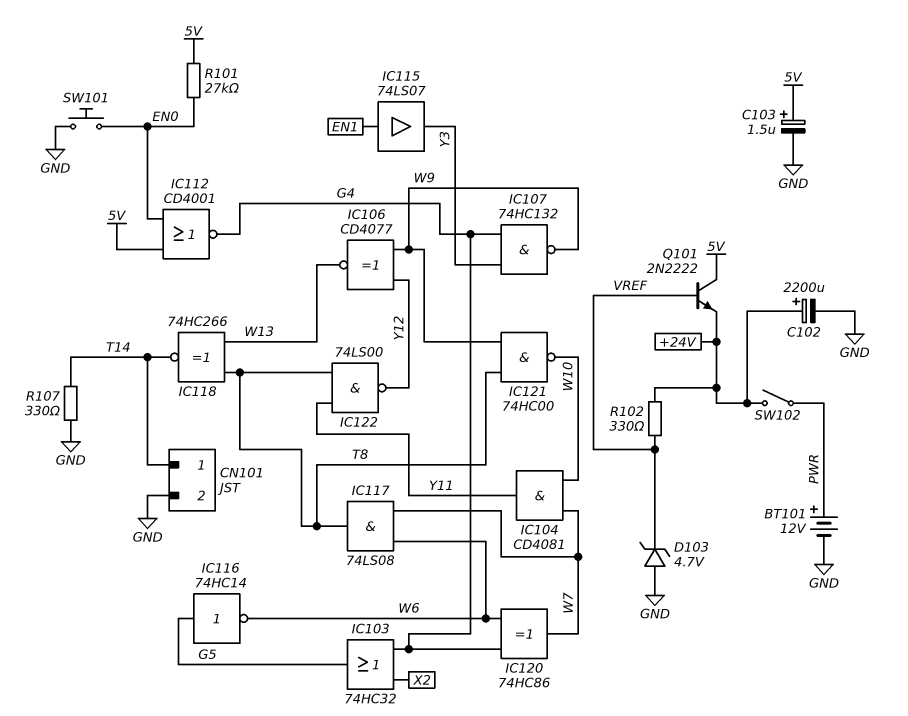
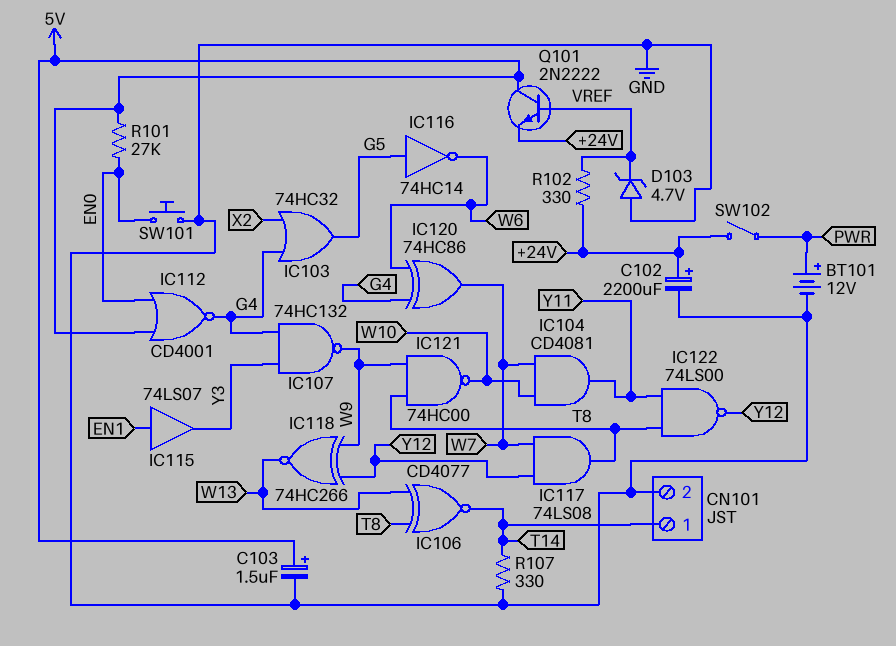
IC106: XNOR CD4077 (in W9, in Y12, out W13) -> XNOR CD4077 (in T8, in W13, out T14)
IC117: AND 74LS08 (in W6, in W7, out T8) -> AND 74LS08 (in W7, in Y12, out T8)
IC118: XNOR 74HC266 (in T8, in W13, out T14) -> XNOR 74HC266 (in W9, in Y12, out W13)

